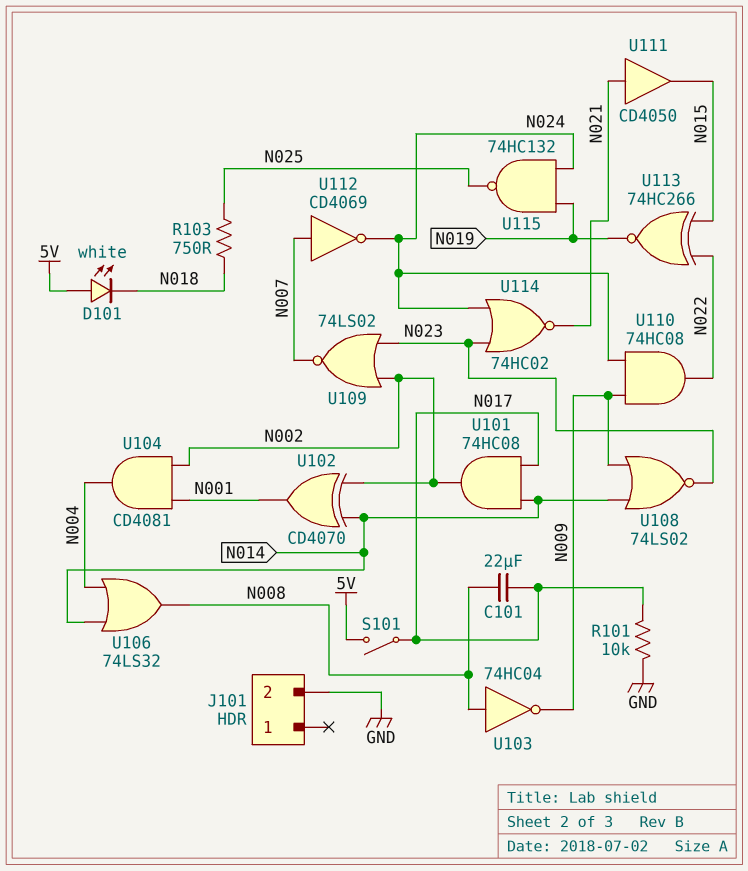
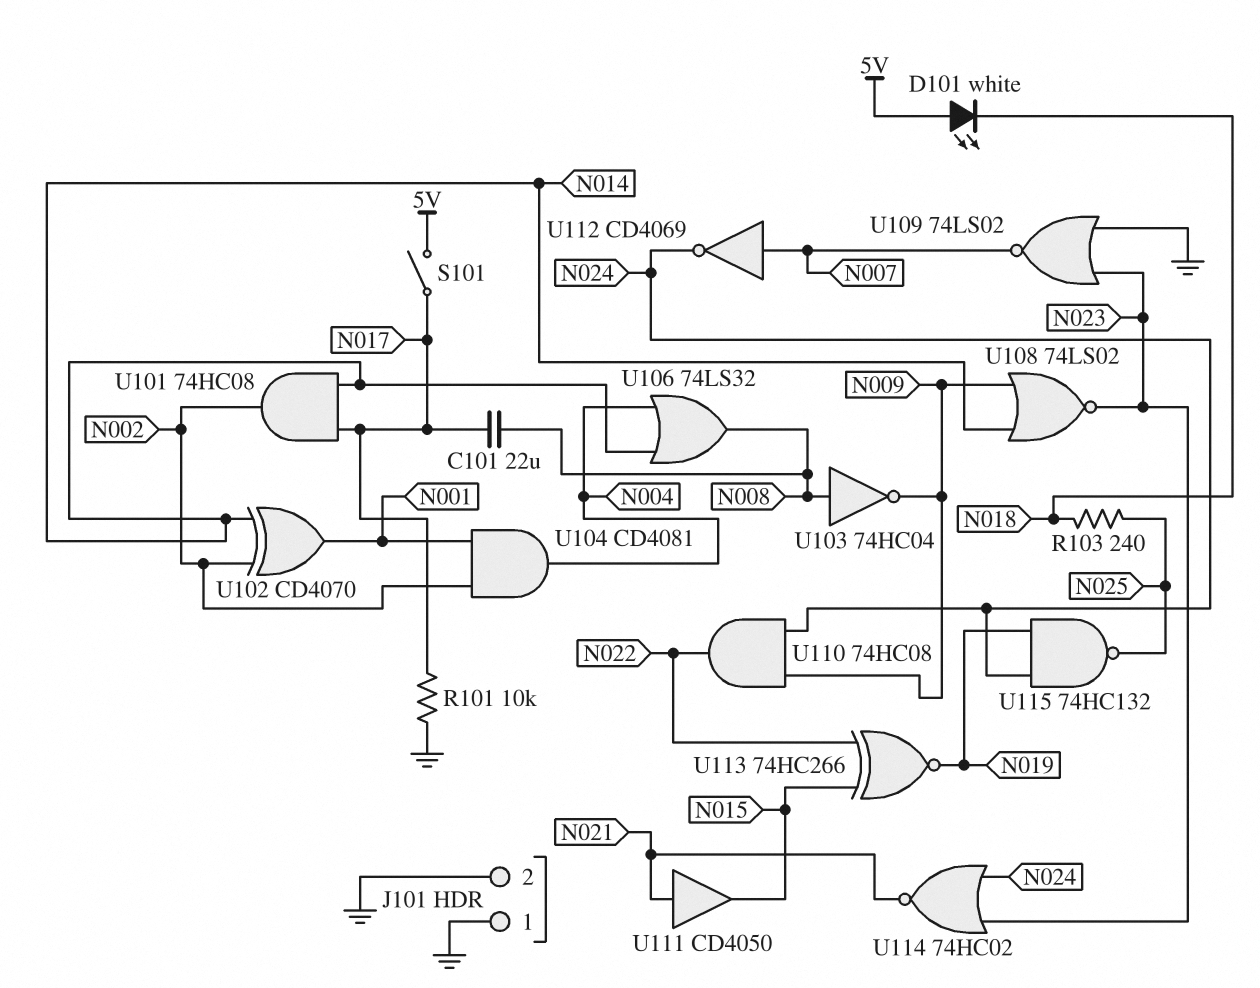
J101 pin 1: none -> GND
R103: 750 (N018, N025) -> 240 (N018, N025)
U109: NOR 74LS02 (in N002, in N023, out N007) -> NOR 74LS02 (in GND, in N023, out N007)

